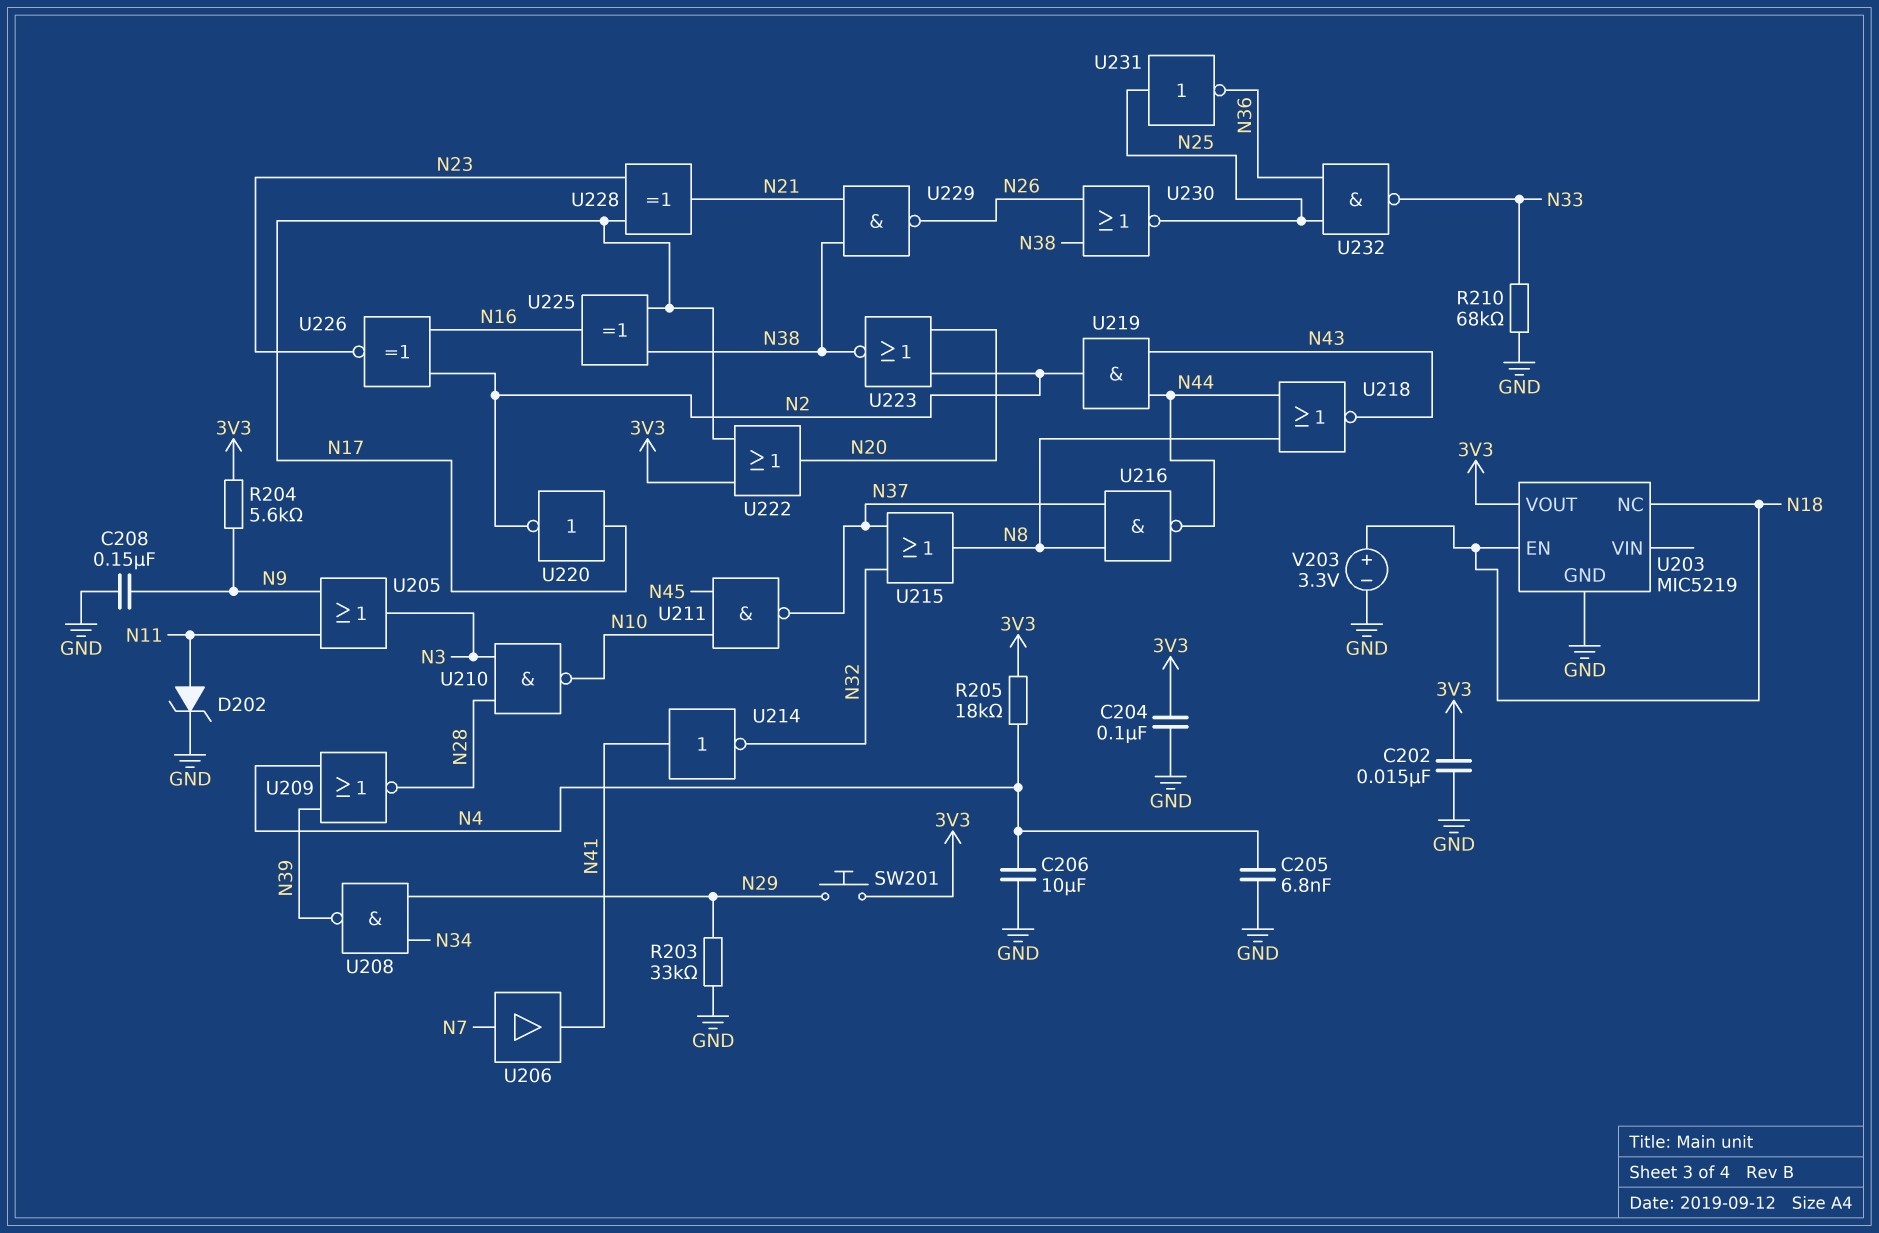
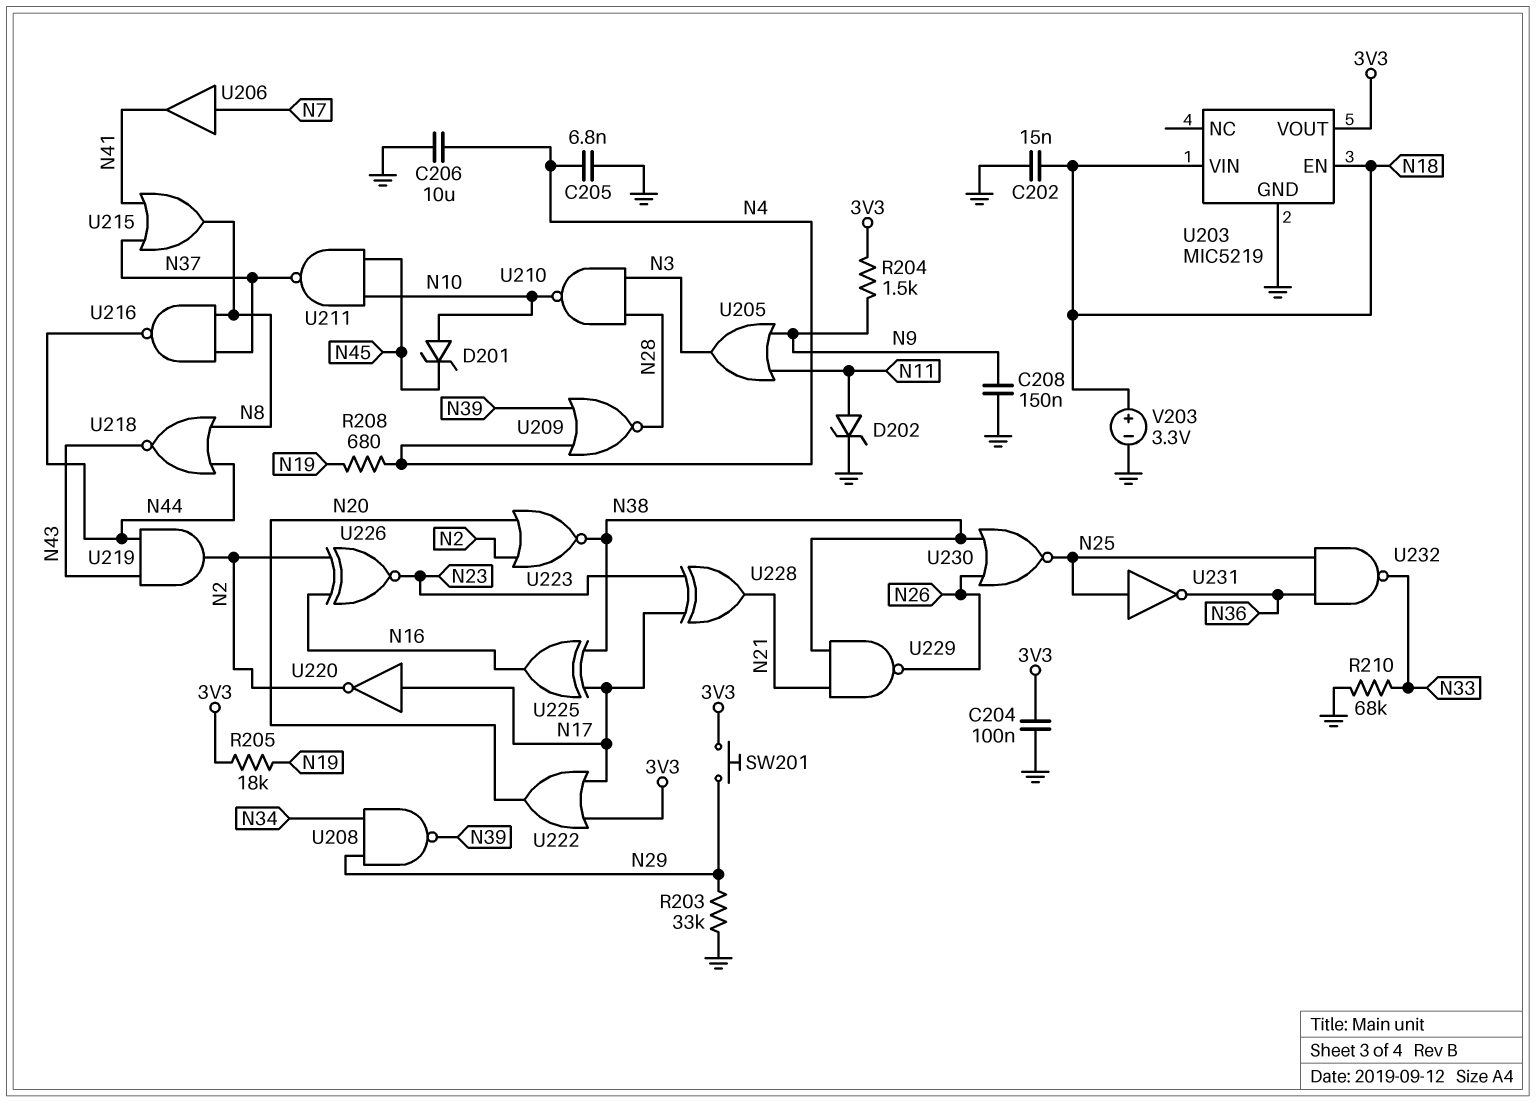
C202: 15nF (3V3, GND) -> 15nF (GND, N18)
D201: none -> zener (A N10, K N45)
R204: 5.6k (3V3, N9) -> 1.5k (3V3, N9)
R205: 18k (3V3, N4) -> 18k (3V3, N19)
R208: none -> 680 (N4, N19)
U203 pin NC: N18 -> none
U203 pin VIN: none -> N18
U214: NOT (in N41, out N32) -> none
U215: OR (in N32, in N37, out N8) -> OR (in N37, in N41, out N8)

